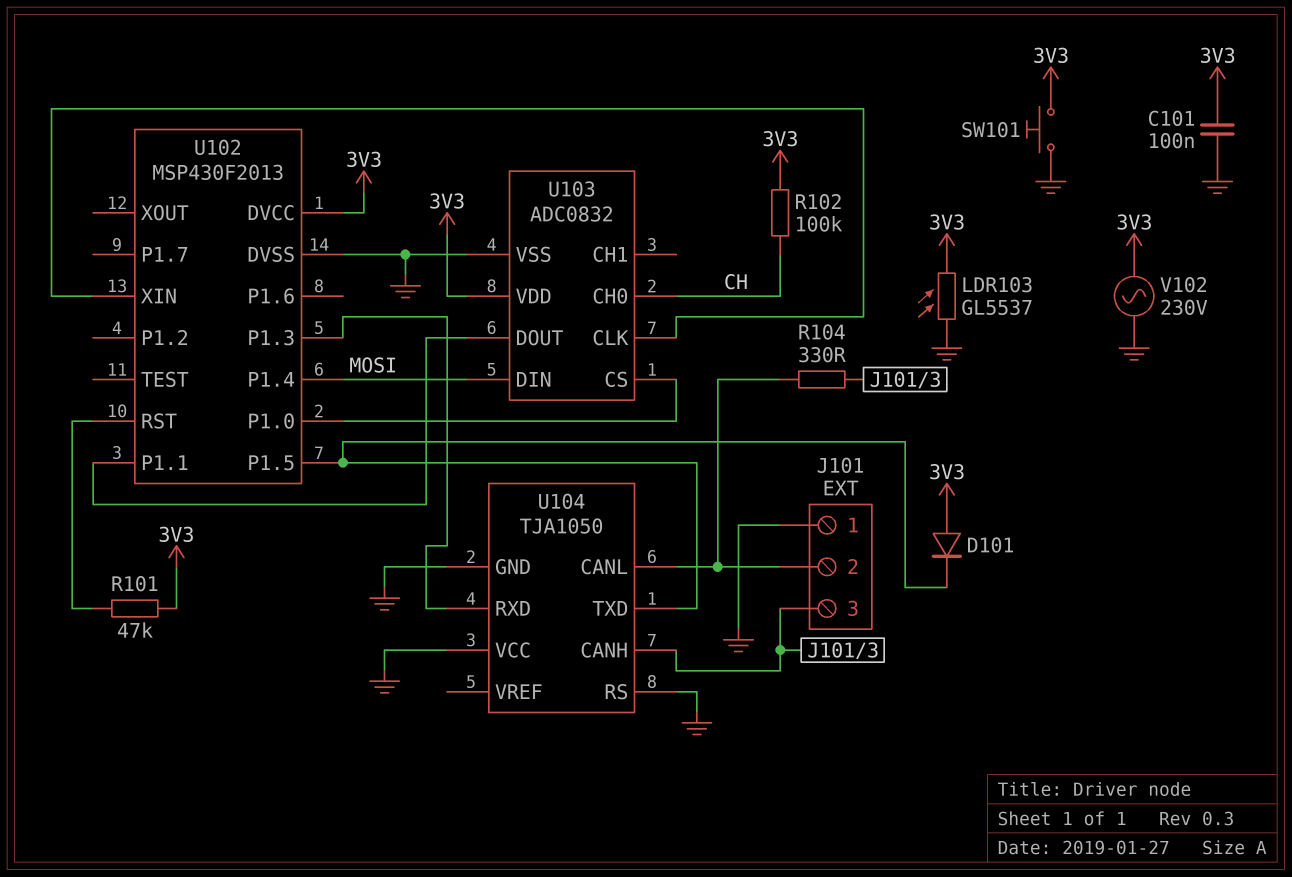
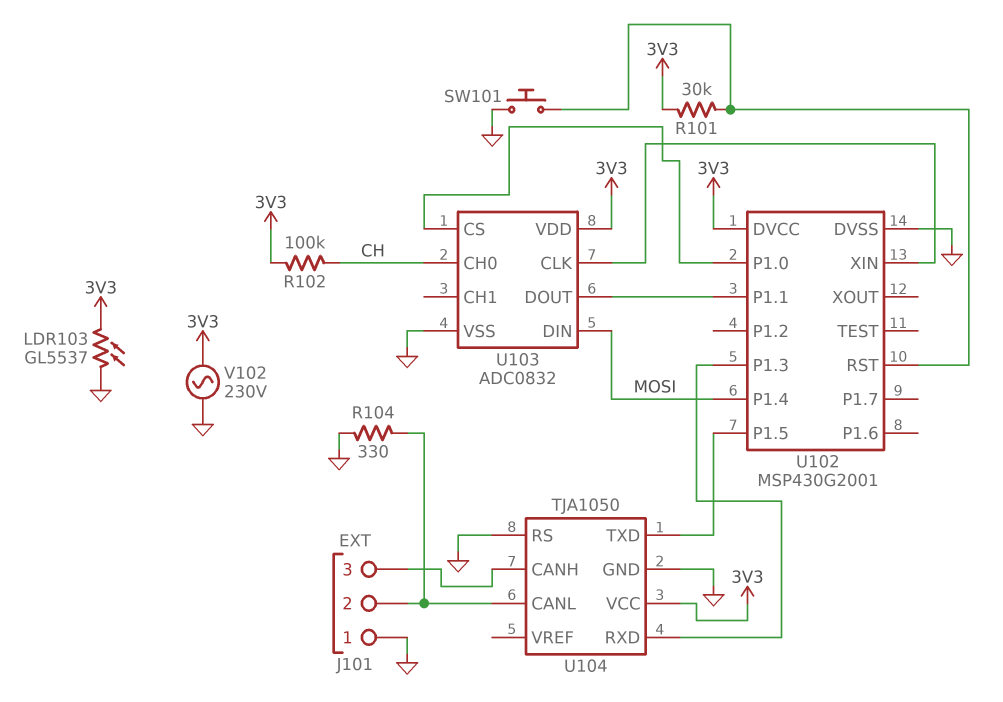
C101: 100nF (3V3, GND) -> none
D101: diode (A 3V3, K U102/P1.5) -> none
R101: 47k (3V3, U102/RST) -> 30k (3V3, U102/RST)
R104: 330 (J101/2, J101/3) -> 330 (GND, J101/2)
SW101: button (3V3, GND) -> button (GND, U102/RST)
U102: MSP430F2013 -> MSP430G2001
U104 pin VCC: GND -> 3V3

